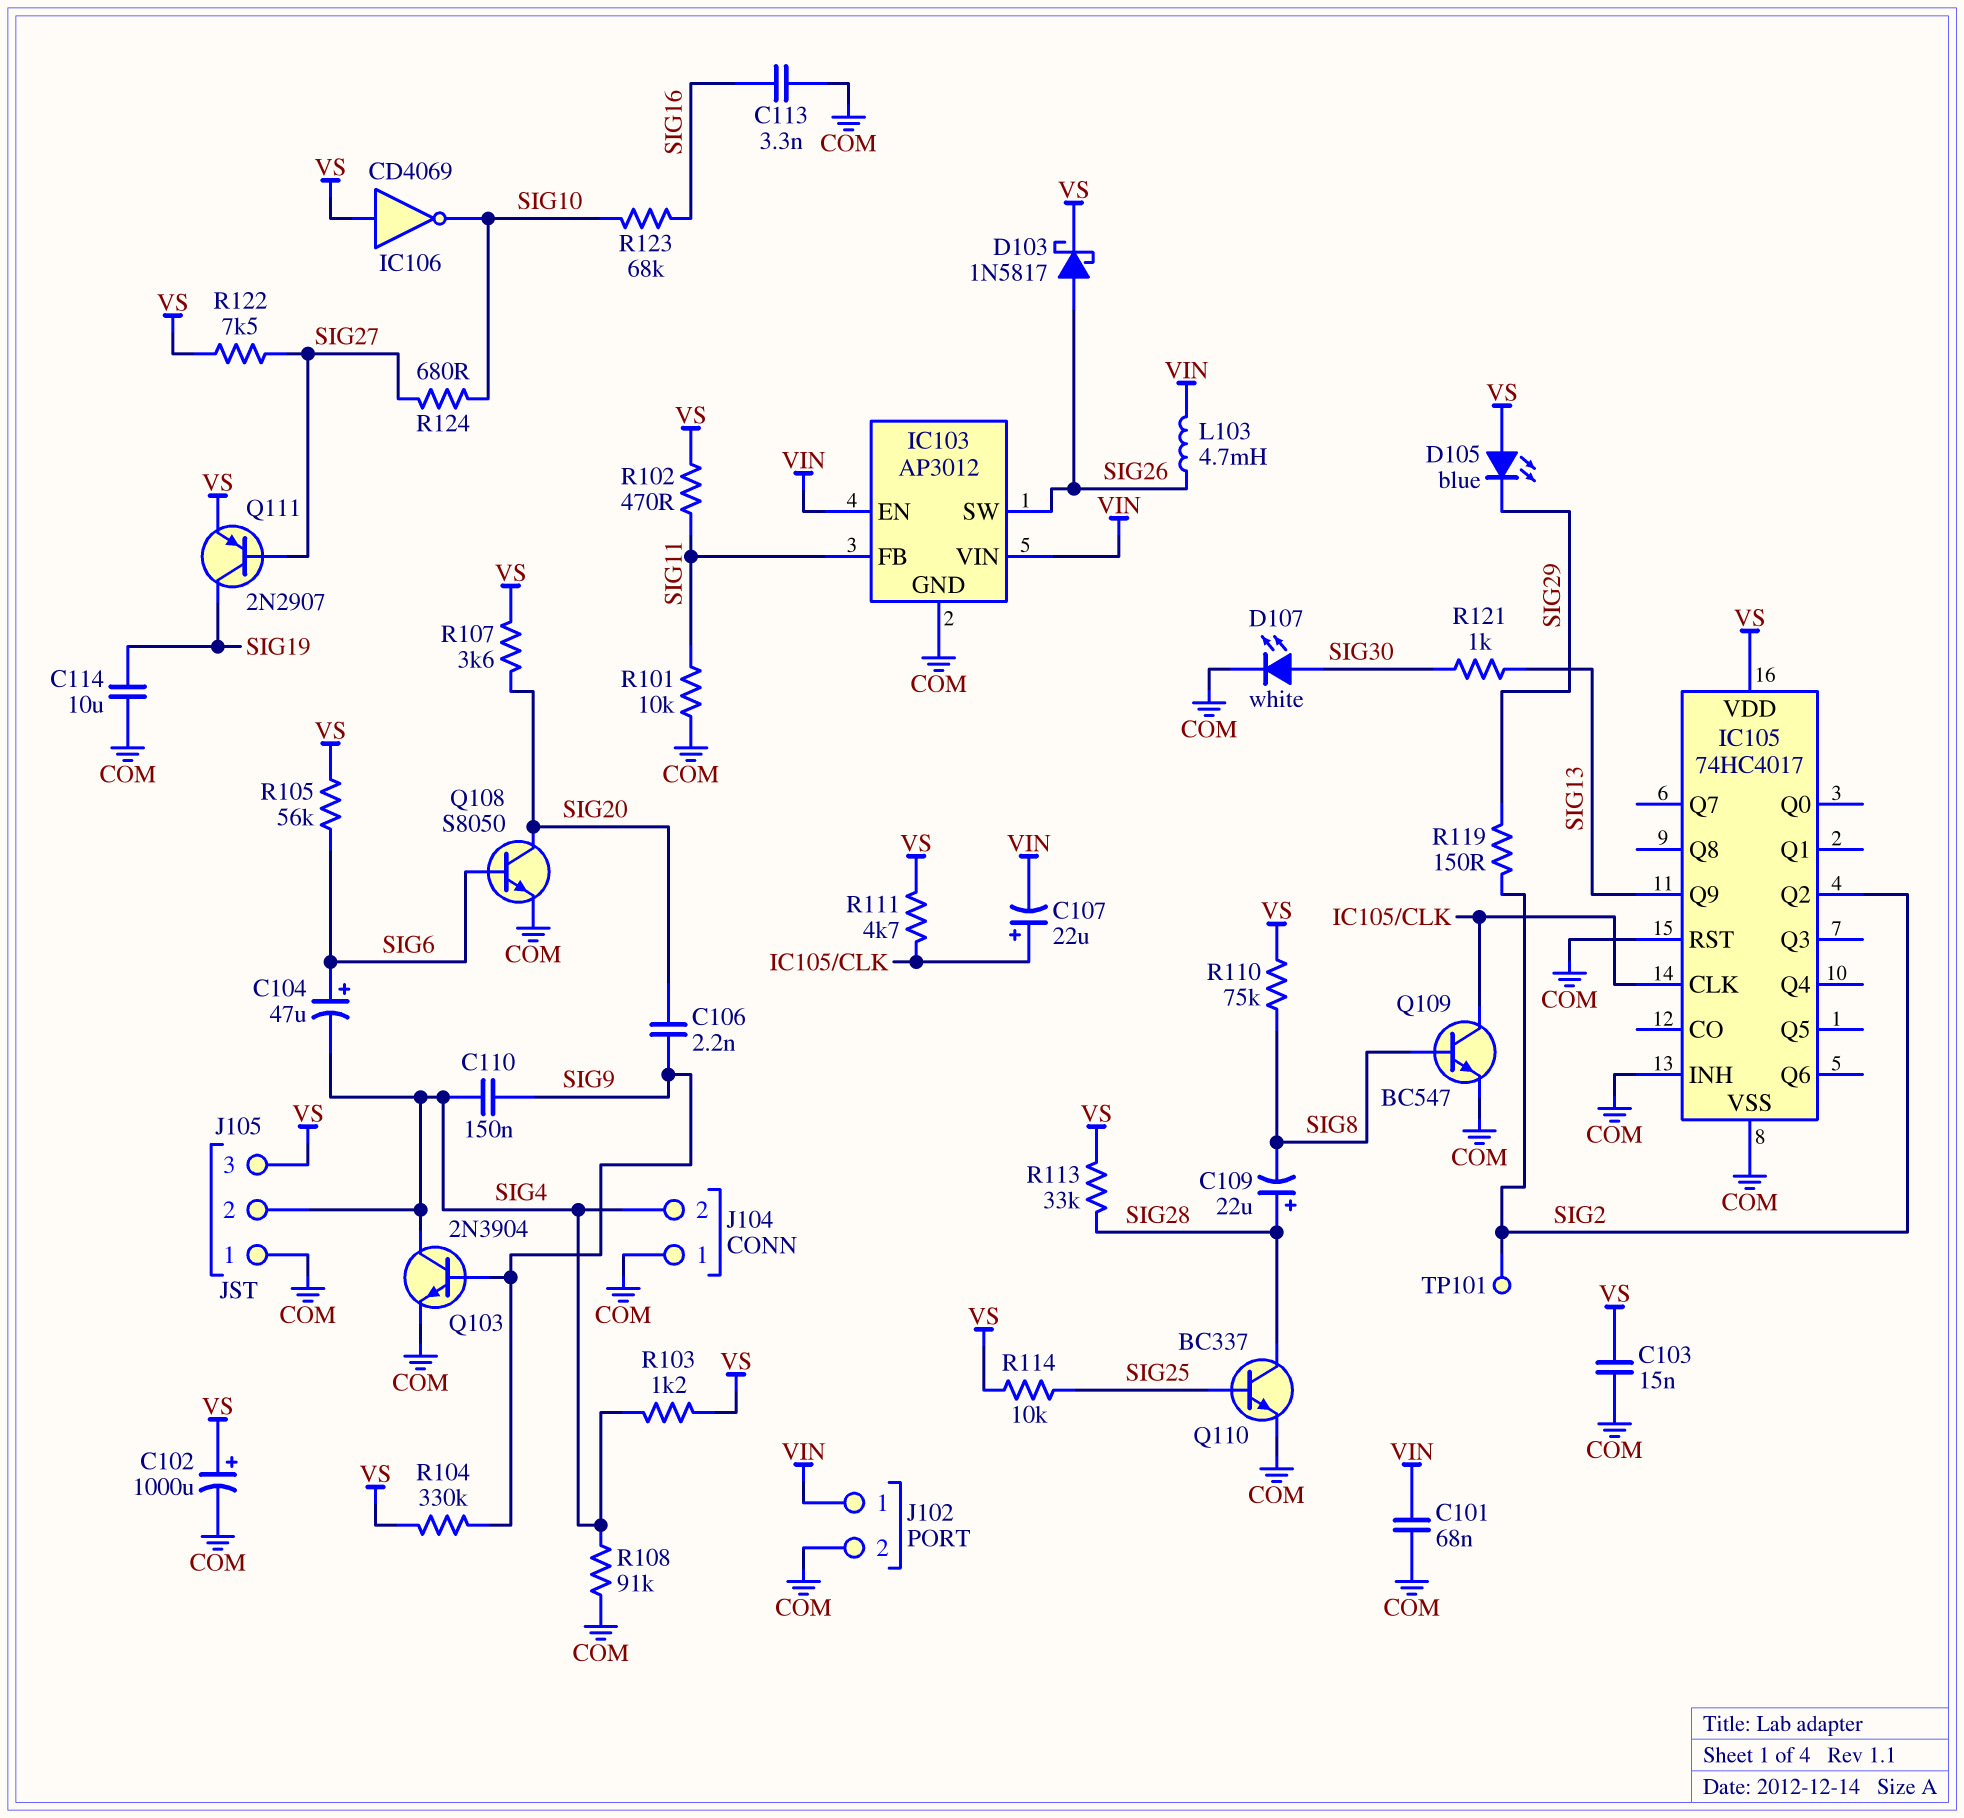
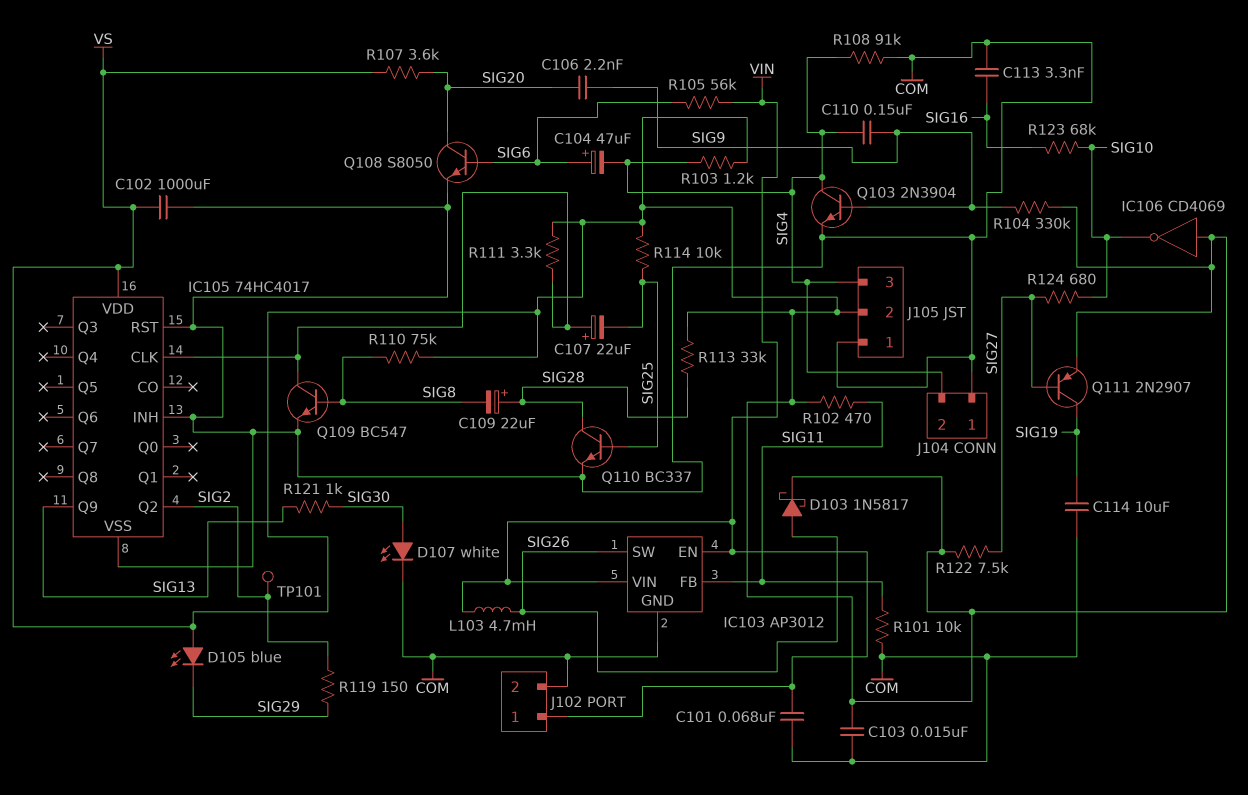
C102: 1000uF (plus VS, minus COM) -> 1000uF (COM, VS)
C107: 22uF (plus IC105/CLK, minus VIN) -> 22uF (plus IC105/CLK, minus SIG25)
J105 pin 2: SIG4 -> VS
J105 pin 3: VS -> SIG4
R105: 56k (SIG6, VS) -> 56k (SIG6, VIN)
R111: 4.7k (IC105/CLK, VS) -> 3.3k (IC105/CLK, VS)

